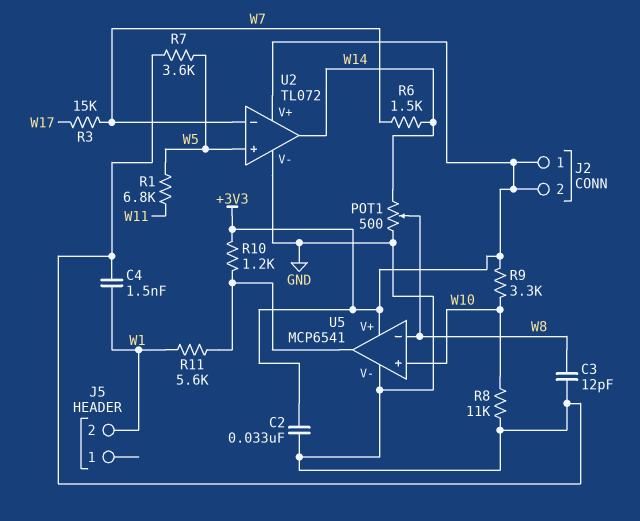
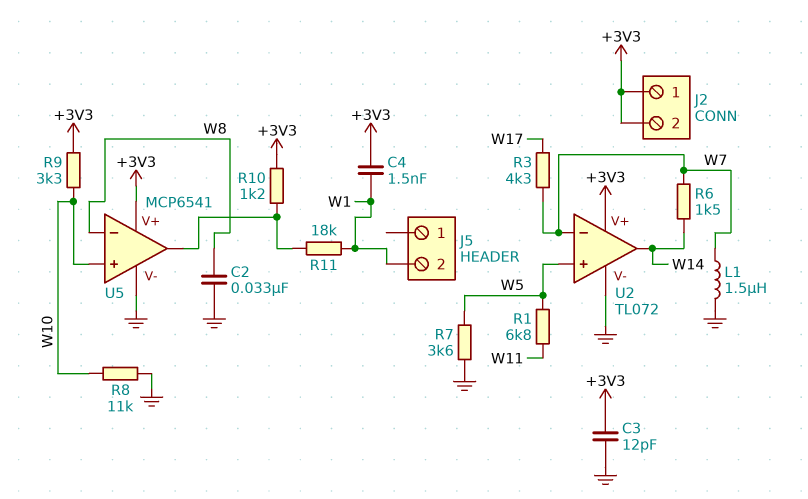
C2: 33nF (+3V3, GND) -> 33nF (GND, W8)
C3: 12pF (GND, W8) -> 12pF (+3V3, GND)
C4: 1.5nF (GND, W1) -> 1.5nF (+3V3, W1)
L1: none -> 1.5uH (GND, W7)
POT1: 500 (GND, W14, wiper W8) -> none
R3: 15k (W7, W17) -> 4.3k (W7, W17)
R11: 5.6k (U5/out, W1) -> 18k (U5/out, W1)

